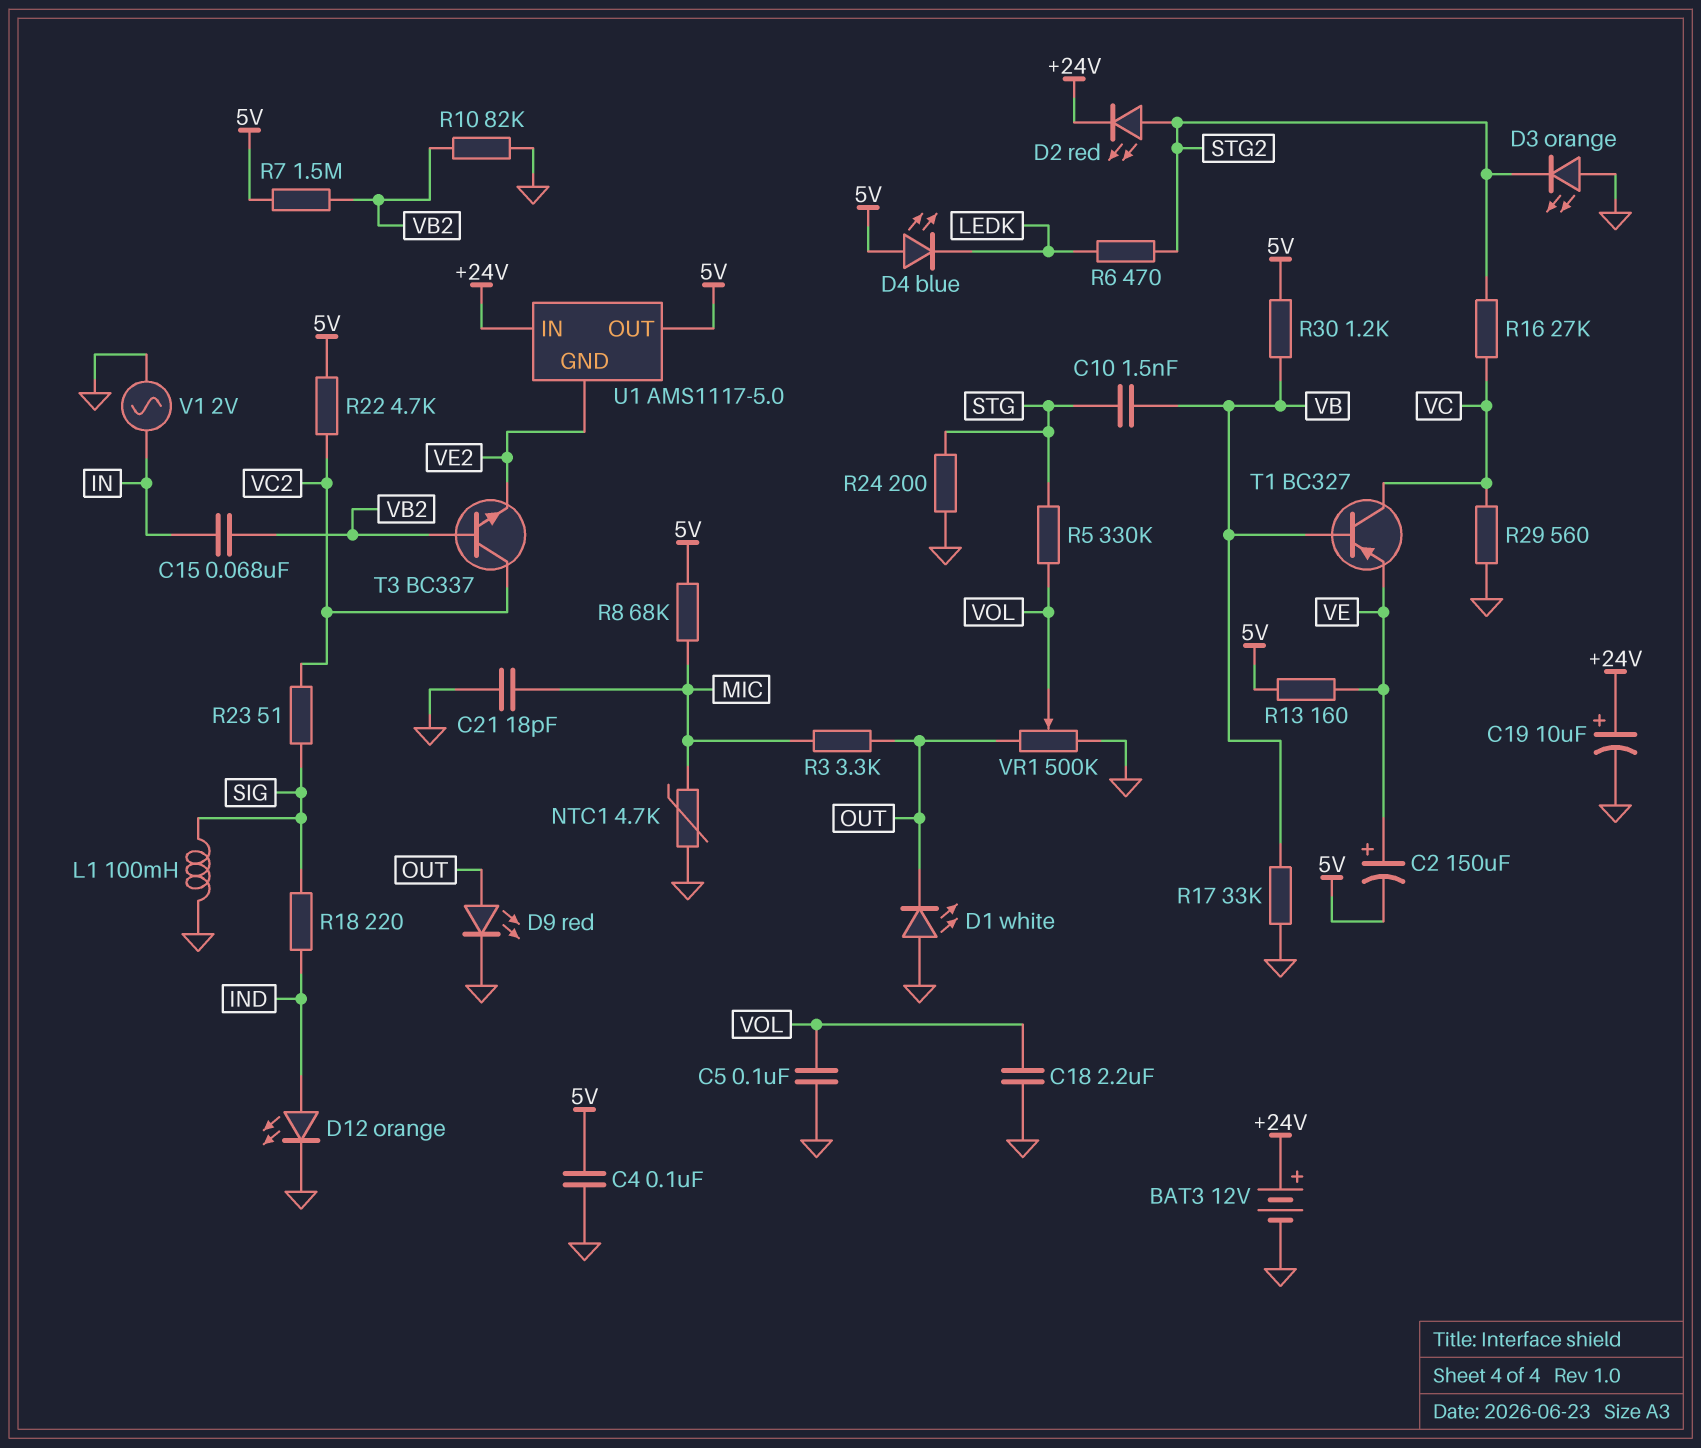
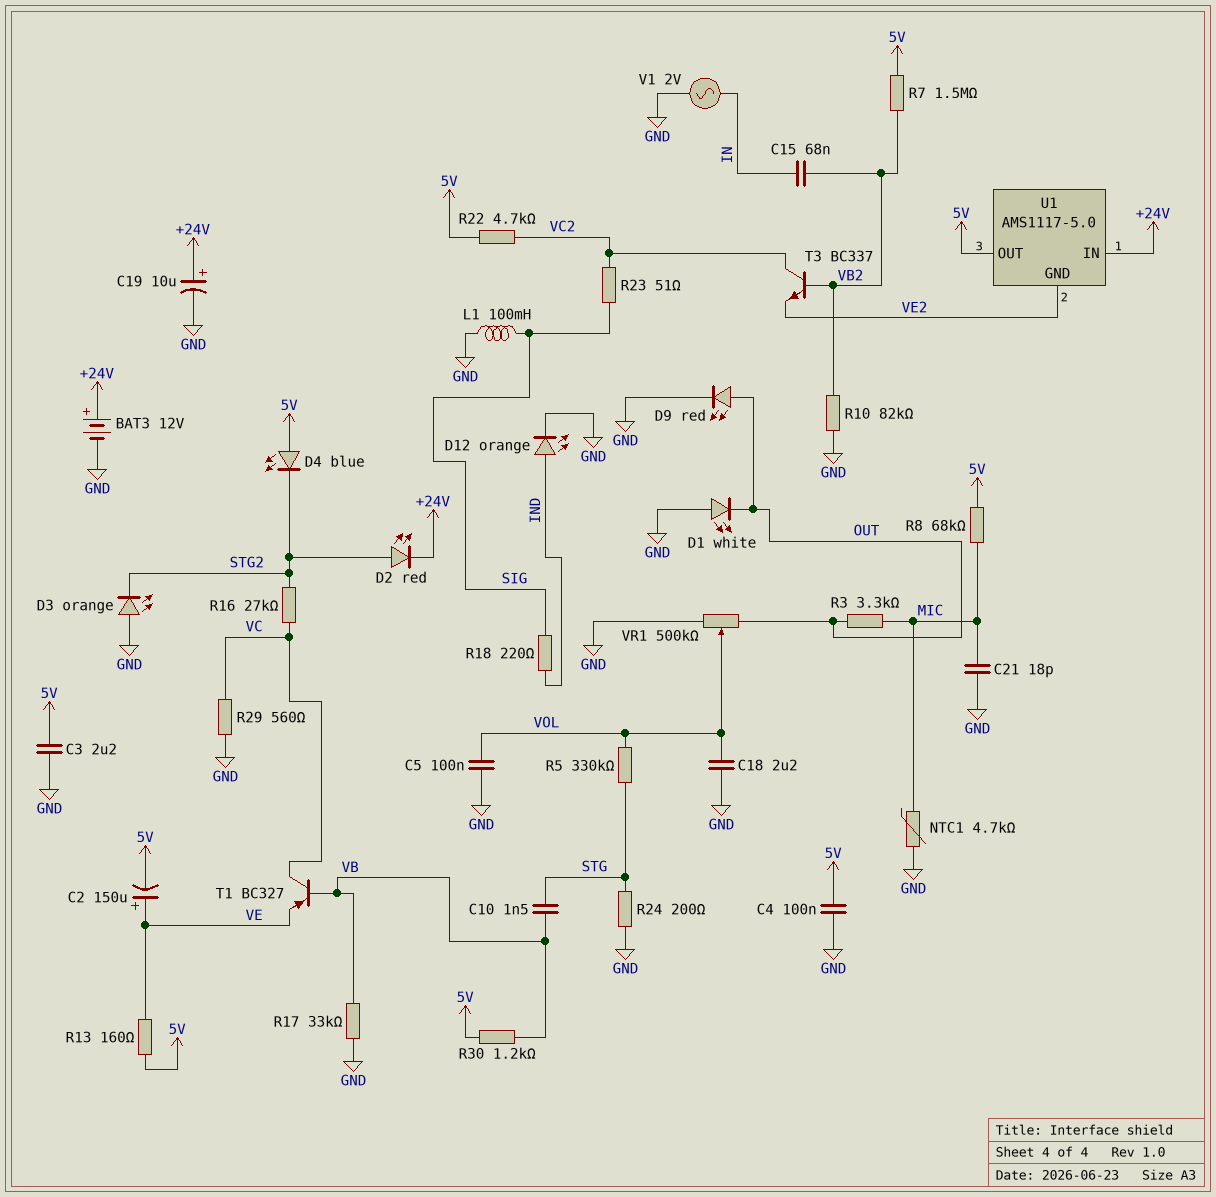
C3: none -> 2.2uF (5V, GND)
D4: LED blue (A 5V, K LEDK) -> LED blue (A 5V, K STG2)
R6: 470 (LEDK, STG2) -> none

